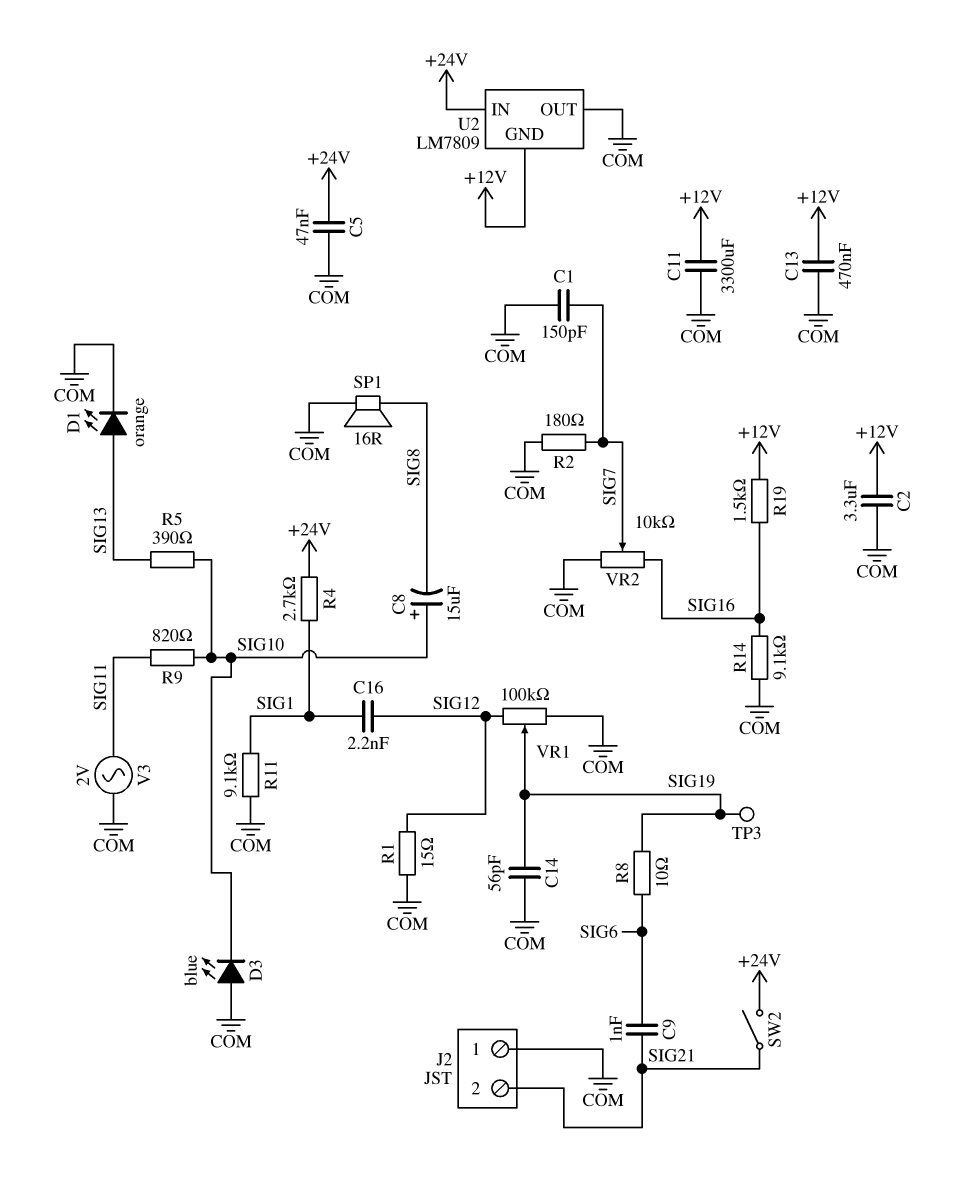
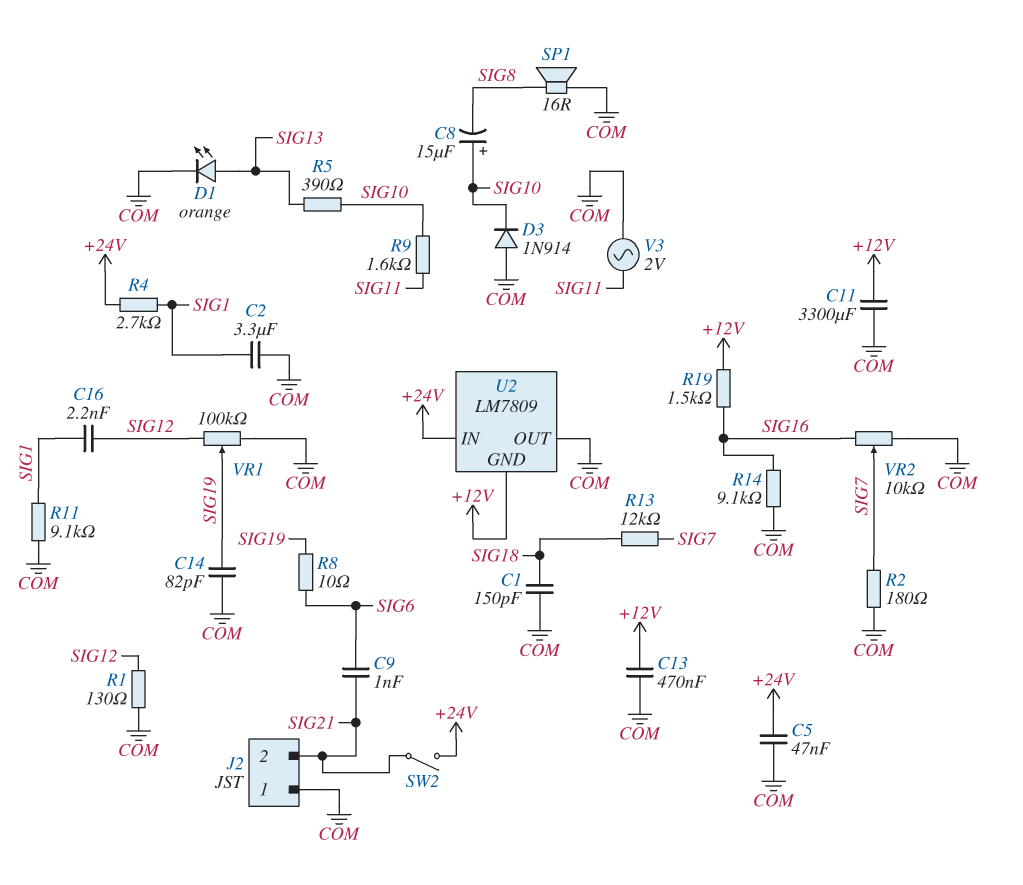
C1: 150pF (COM, SIG7) -> 150pF (COM, SIG18)
C2: 3.3uF (+12V, COM) -> 3.3uF (COM, SIG1)
C14: 56pF (COM, SIG19) -> 82pF (COM, SIG19)
D3: LED blue (A COM, K SIG10) -> diode 1N914 (A COM, K SIG10)
R1: 15 (COM, SIG12) -> 130 (COM, SIG12)
R9: 820 (SIG10, SIG11) -> 1.6k (SIG10, SIG11)
R13: none -> 12k (SIG7, SIG18)
TP3: test point (SIG19) -> none

